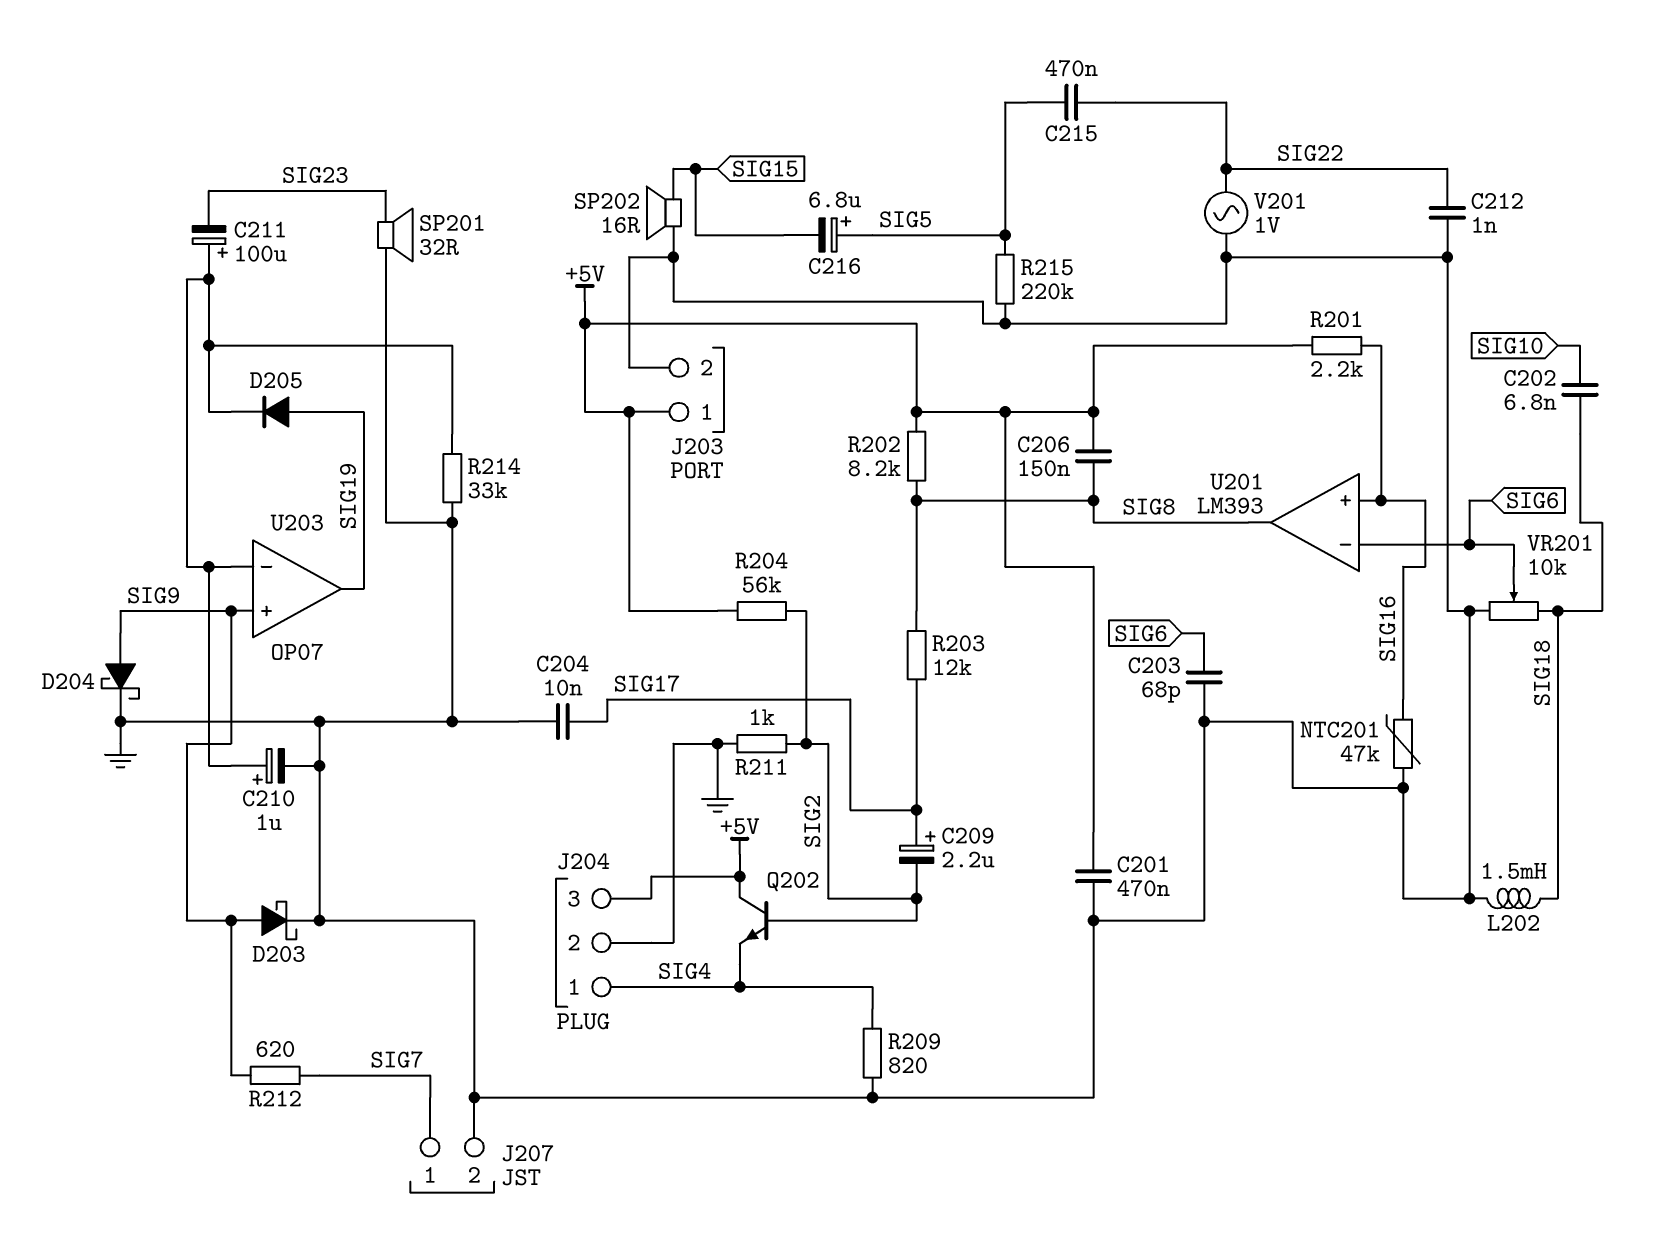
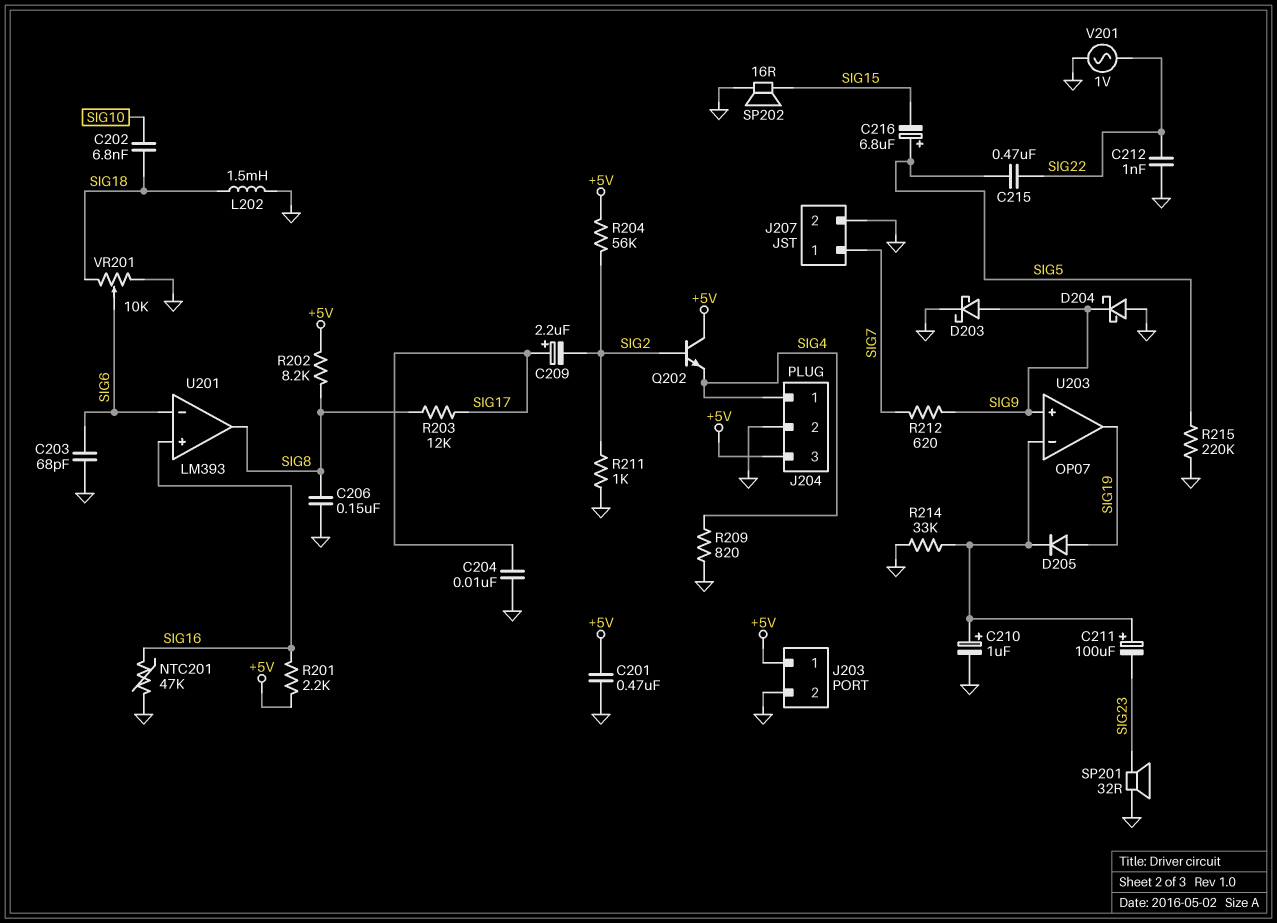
C206: 150nF (+5V, SIG8) -> 150nF (GND, SIG8)
D204: schottky (A SIG9, K GND) -> schottky (A GND, K SIG9)

